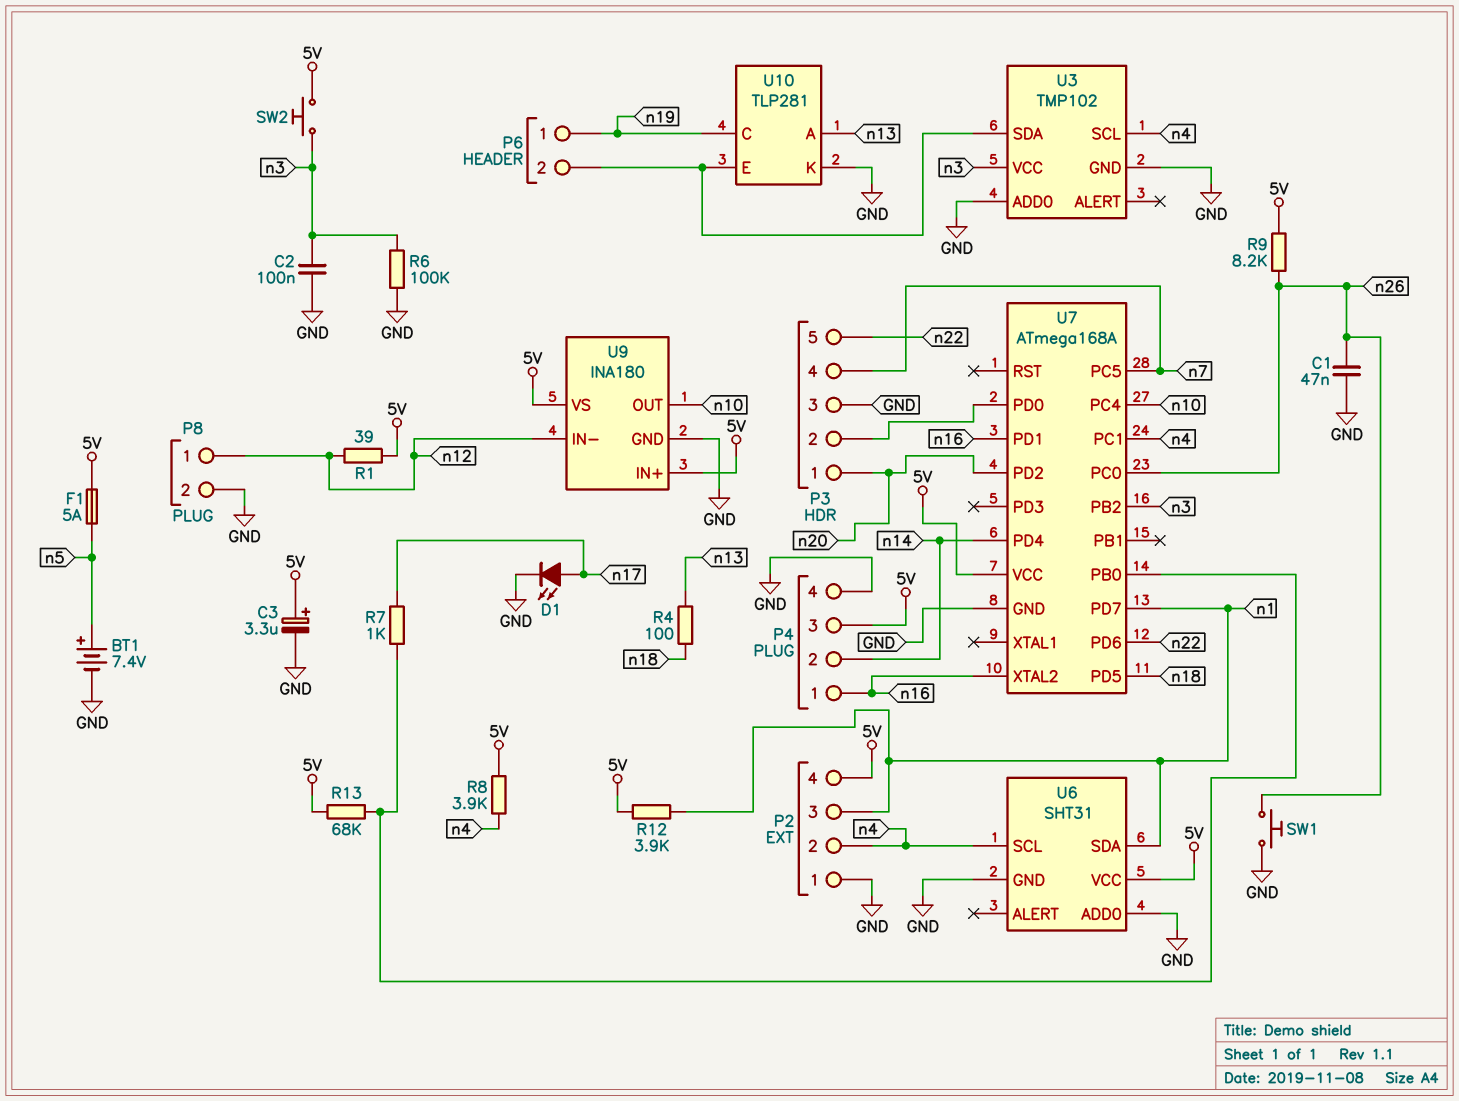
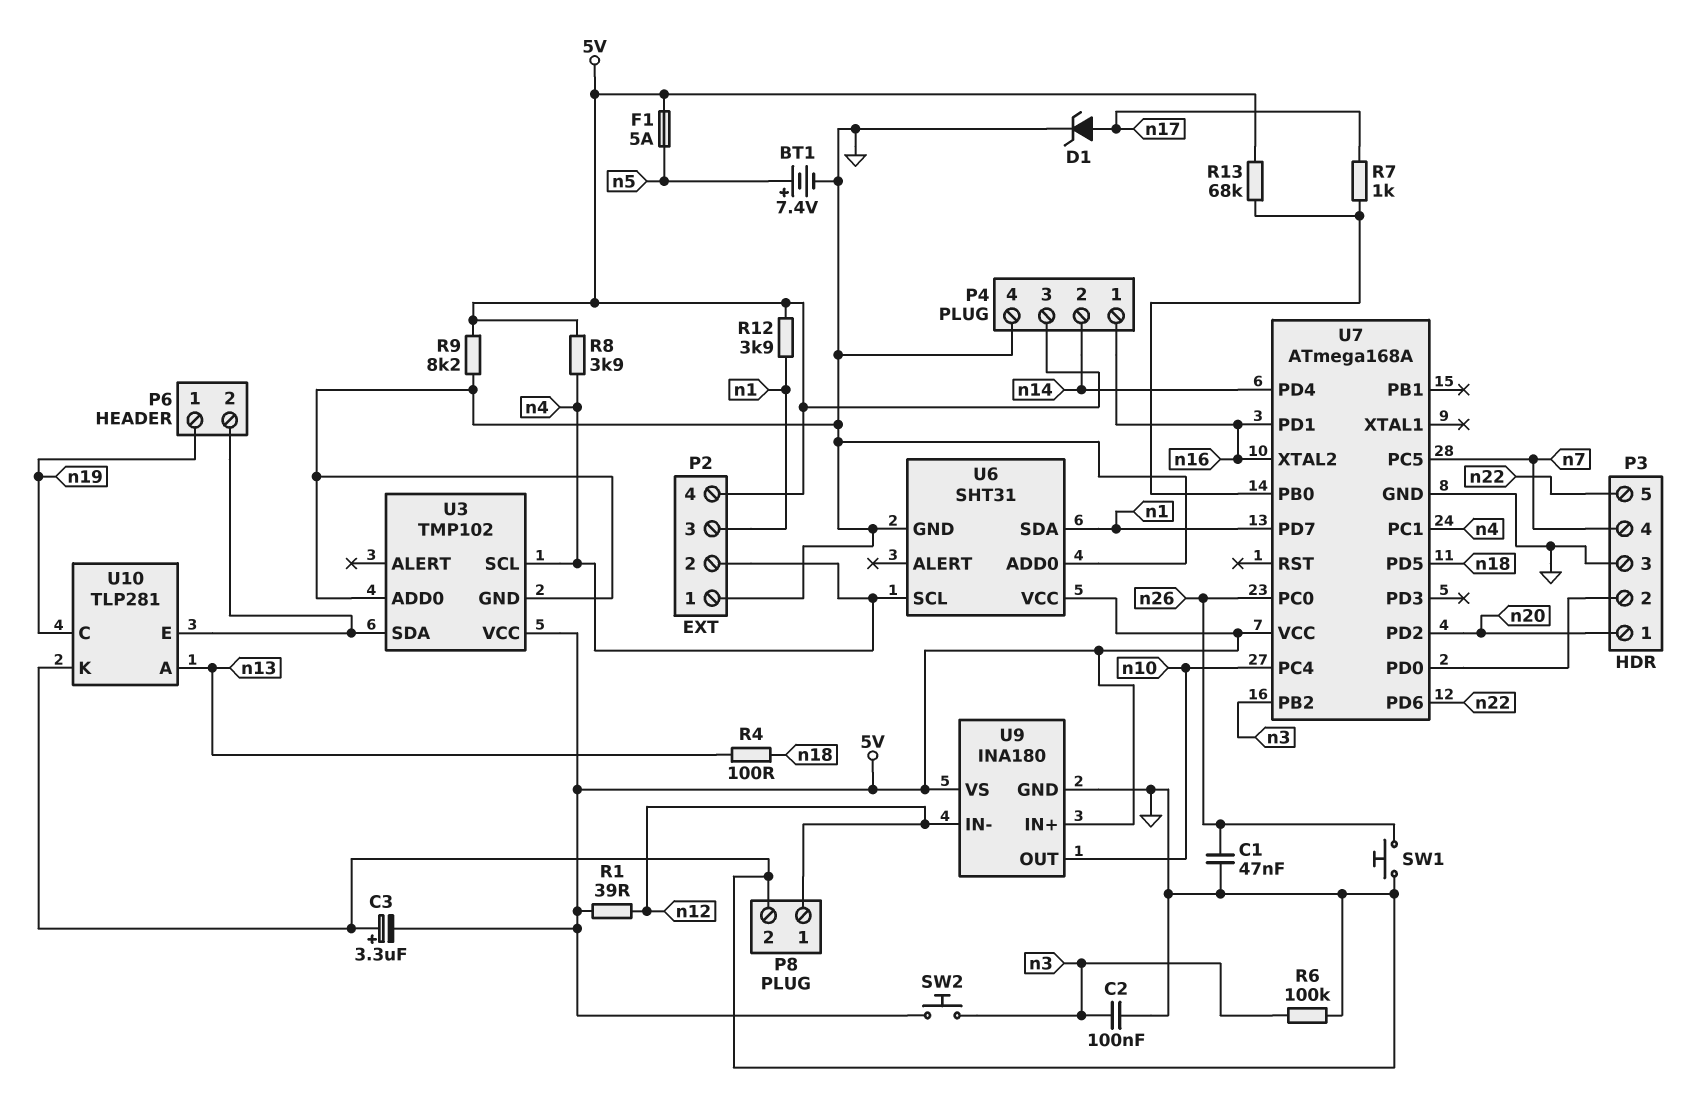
C3: 3.3uF (plus 5V, minus GND) -> 3.3uF (plus GND, minus 5V)
D1: LED (A n17, K GND) -> zener (A n17, K GND)
R9: 8.2k (5V, n26) -> 8.2k (5V, GND)
U3 pin VCC: n3 -> 5V

